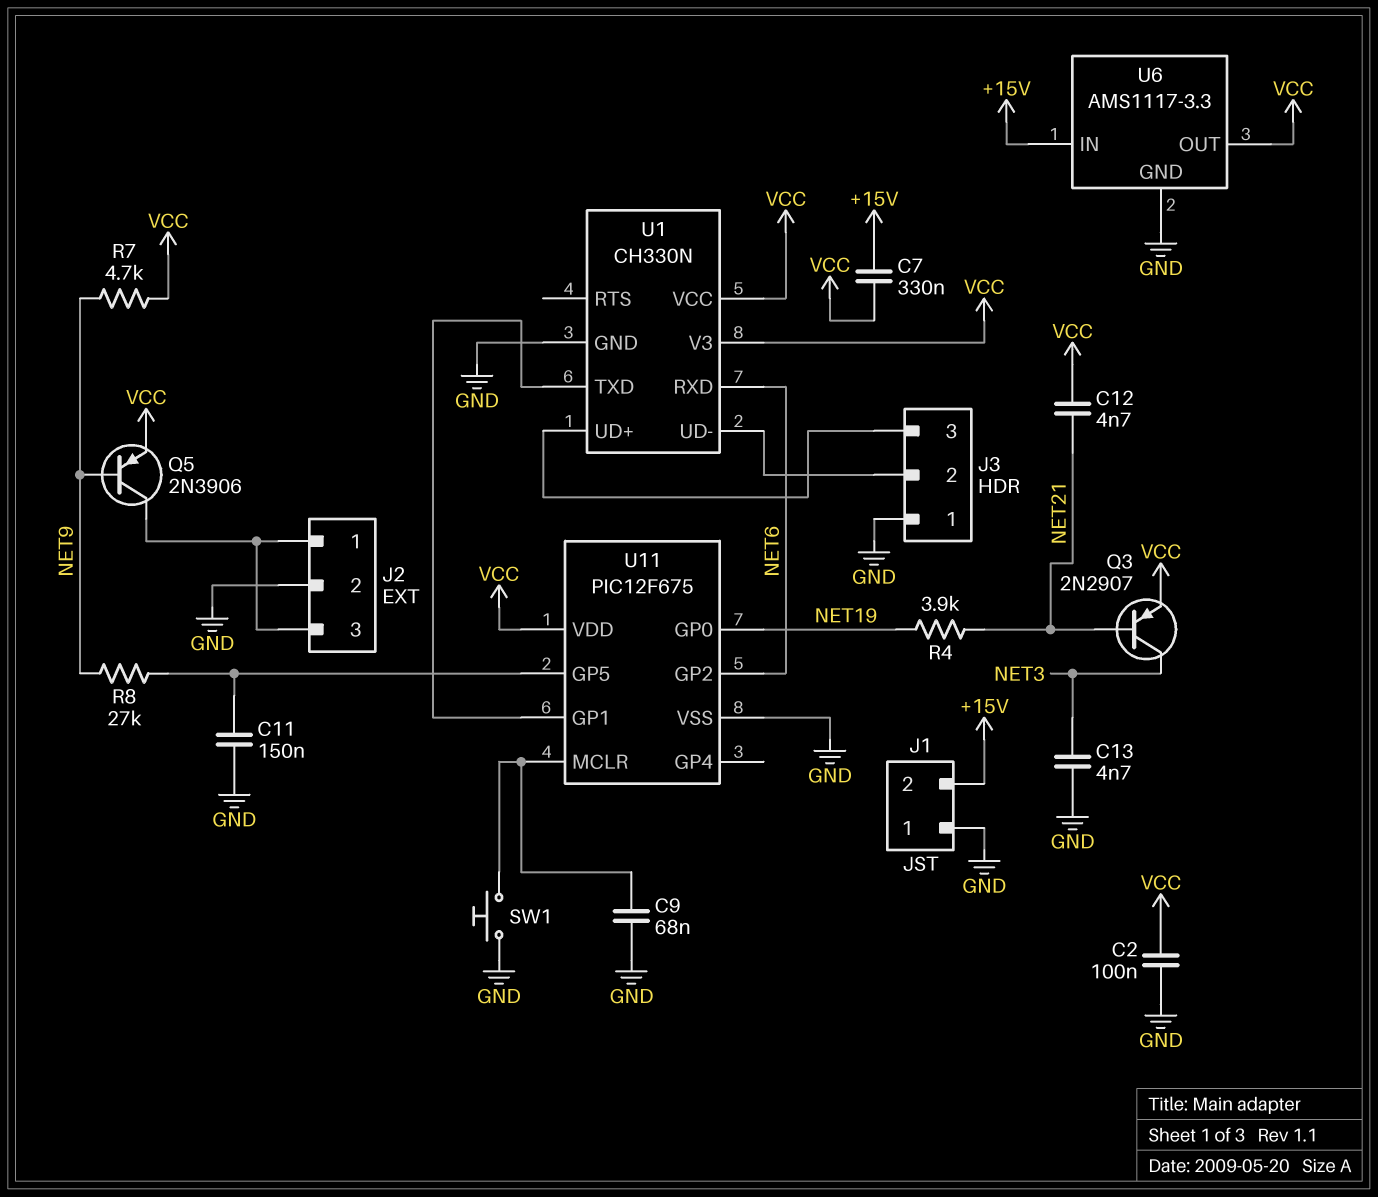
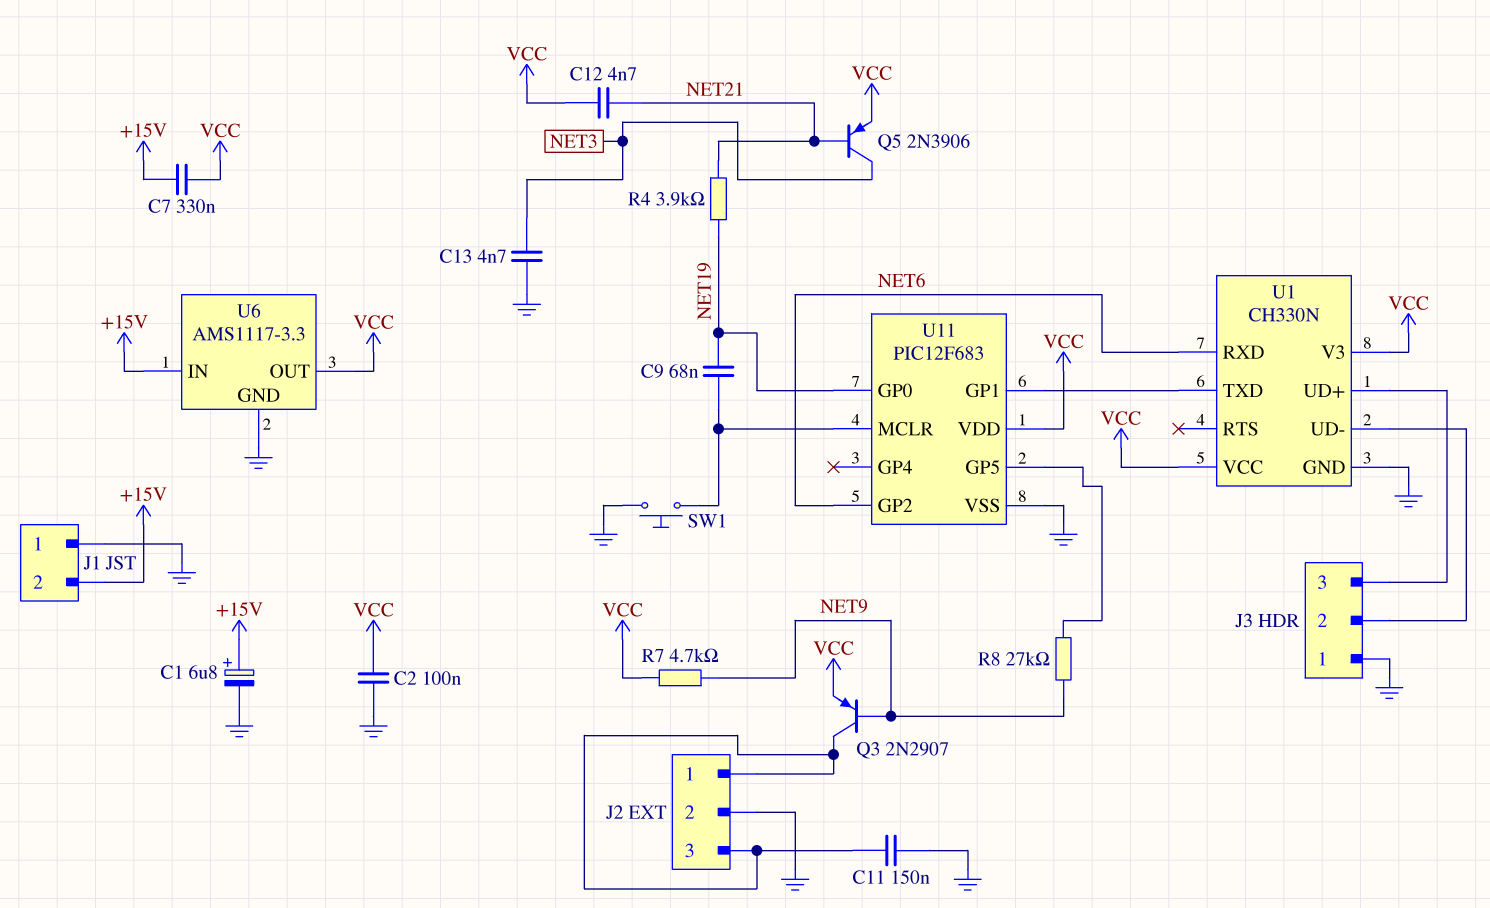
C1: none -> 6.8uF (plus +15V, minus GND)
C9: 68nF (GND, U11/MCLR) -> 68nF (NET19, U11/MCLR)
C11: 150nF (GND, U11/GP5) -> 150nF (GND, J2/1)
Q3: PNP 2N2907 (B NET21, C NET3, E VCC) -> PNP 2N2907 (B NET9, C J2/1, E VCC)
Q5: PNP 2N3906 (B NET9, C J2/1, E VCC) -> PNP 2N3906 (B NET21, C NET3, E VCC)
U11: PIC12F675 -> PIC12F683

